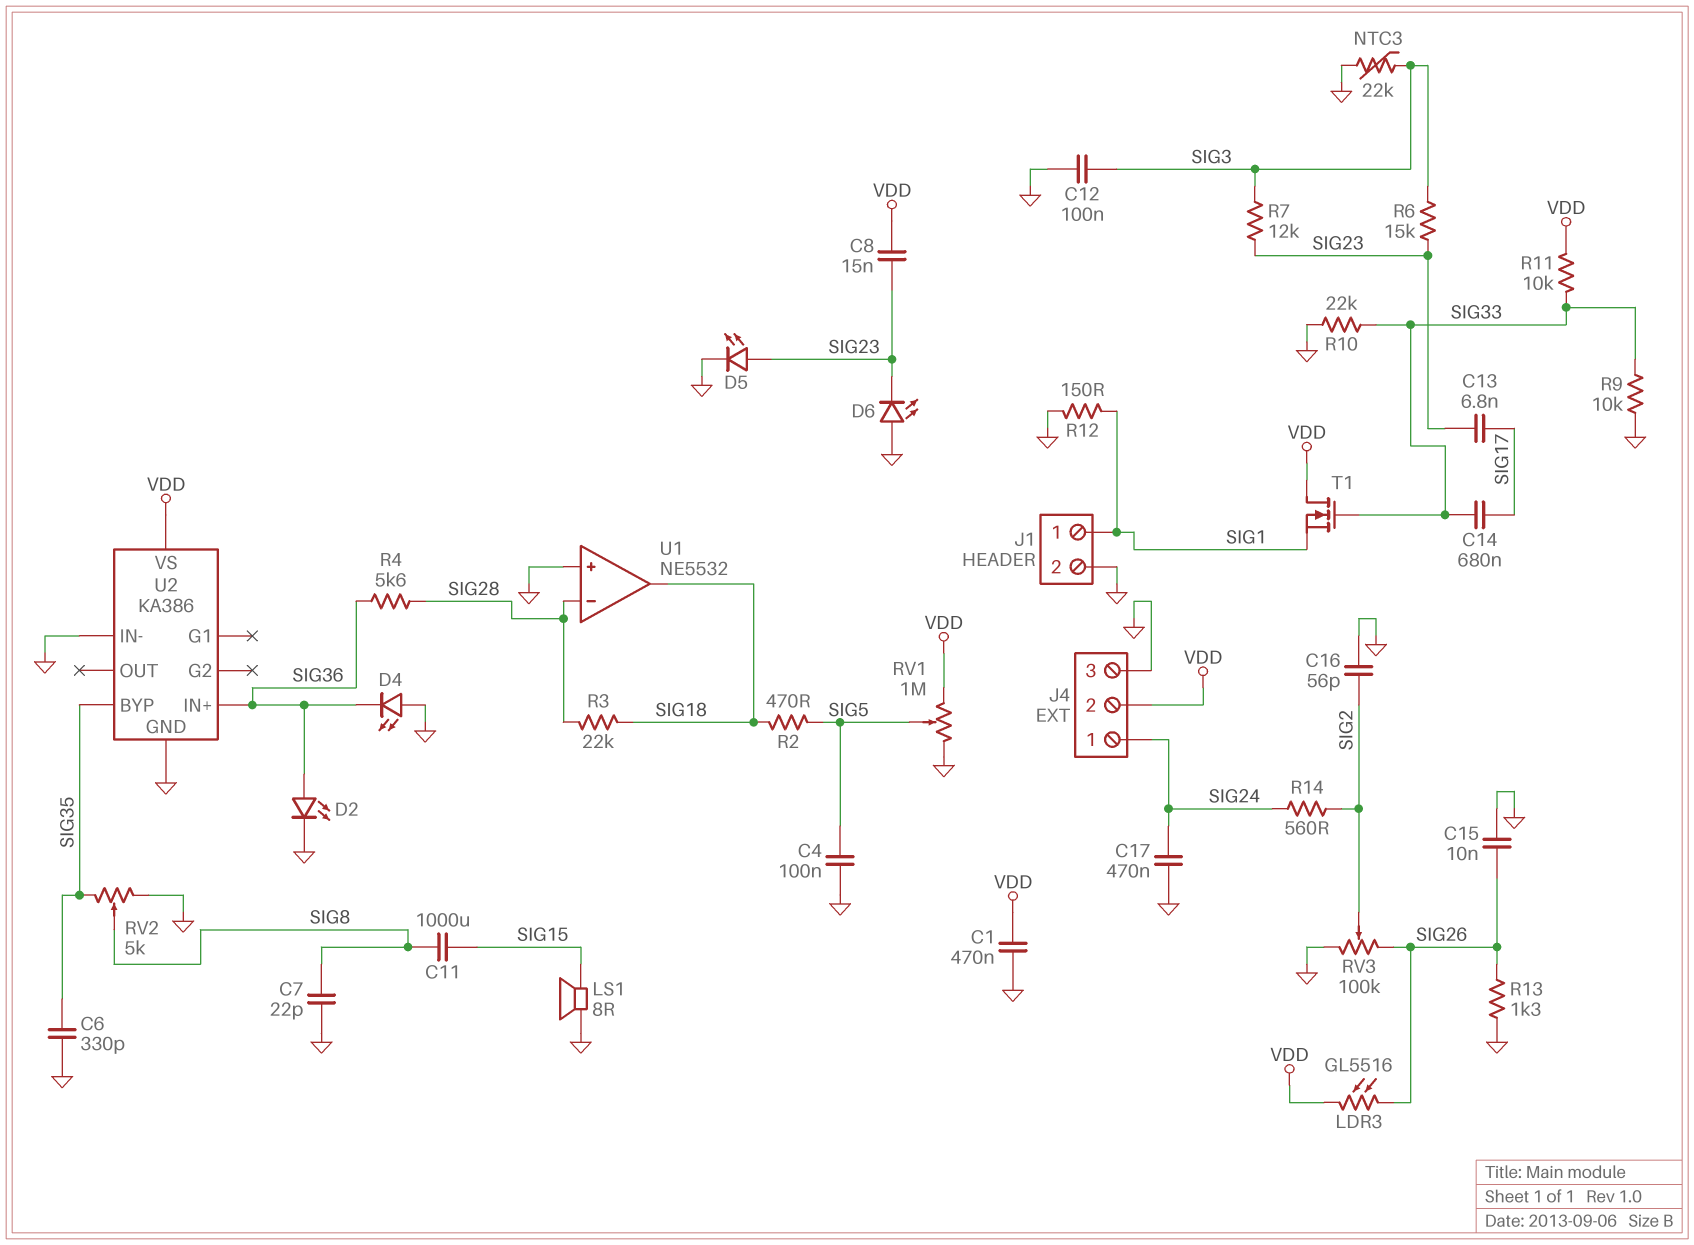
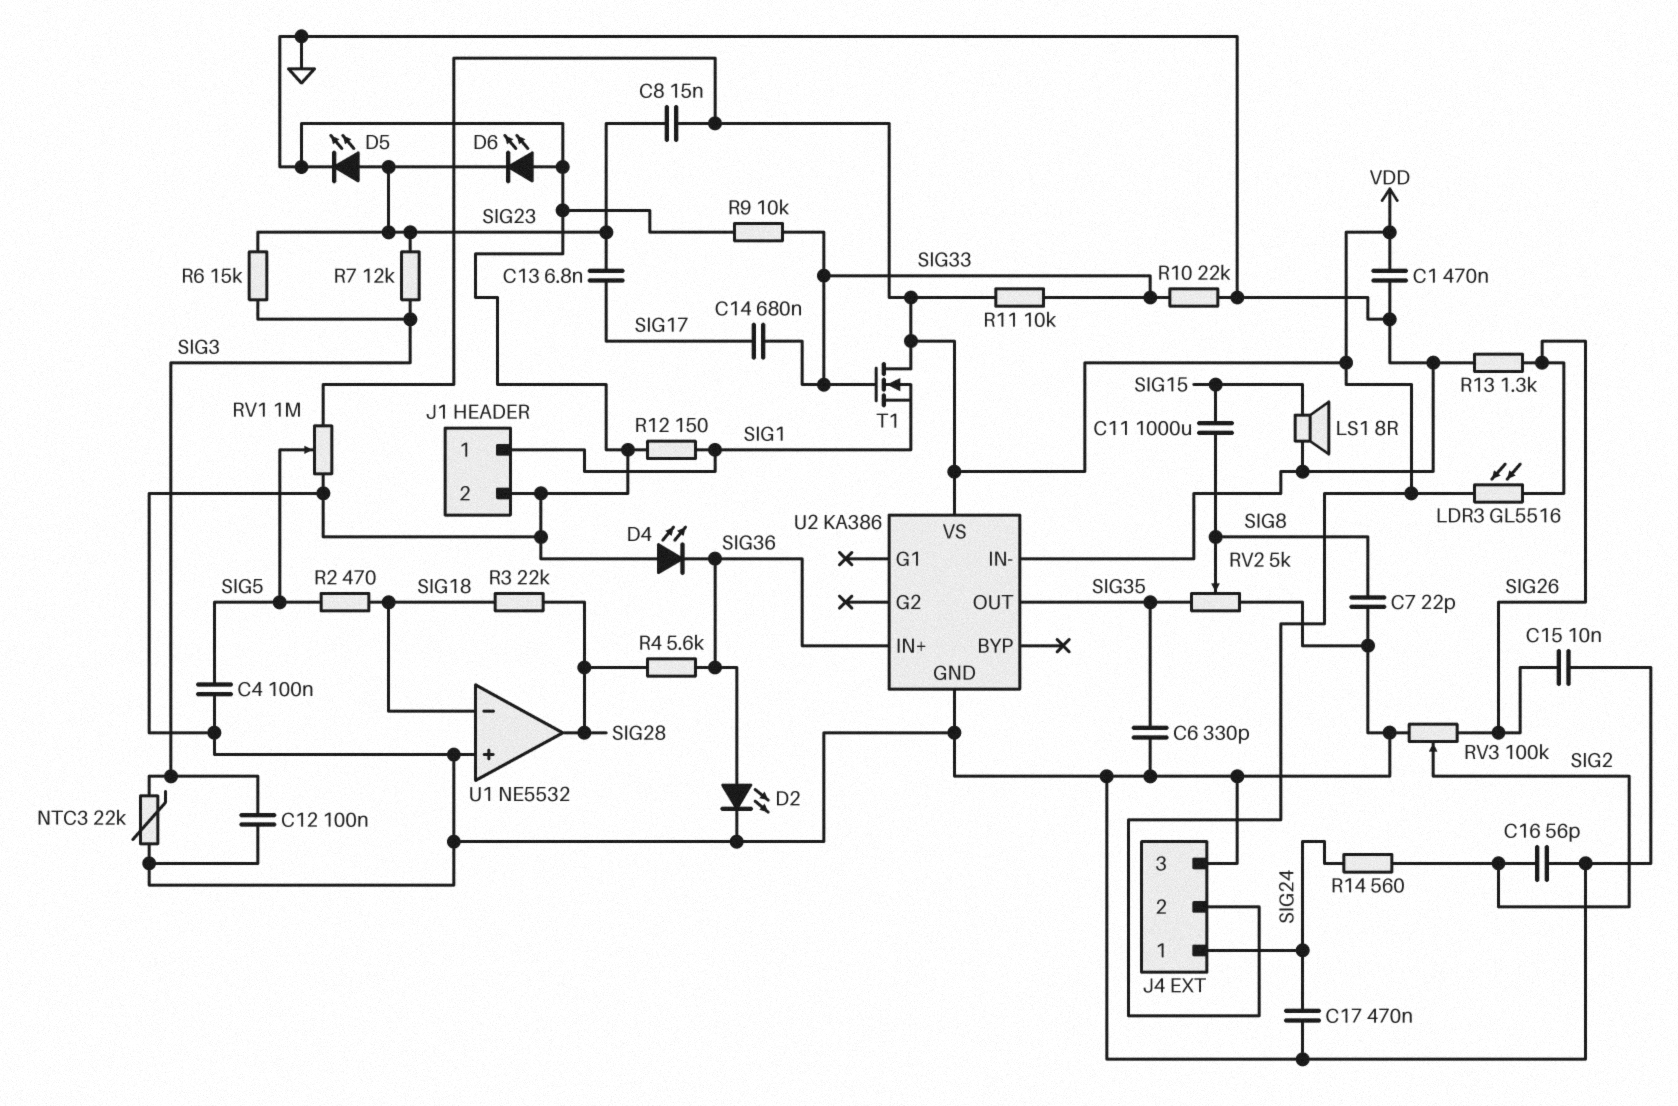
U1 pin in-: SIG28 -> SIG18
U1 pin out: SIG18 -> SIG28
U2 pin BYP: SIG35 -> none
U2 pin OUT: none -> SIG35

